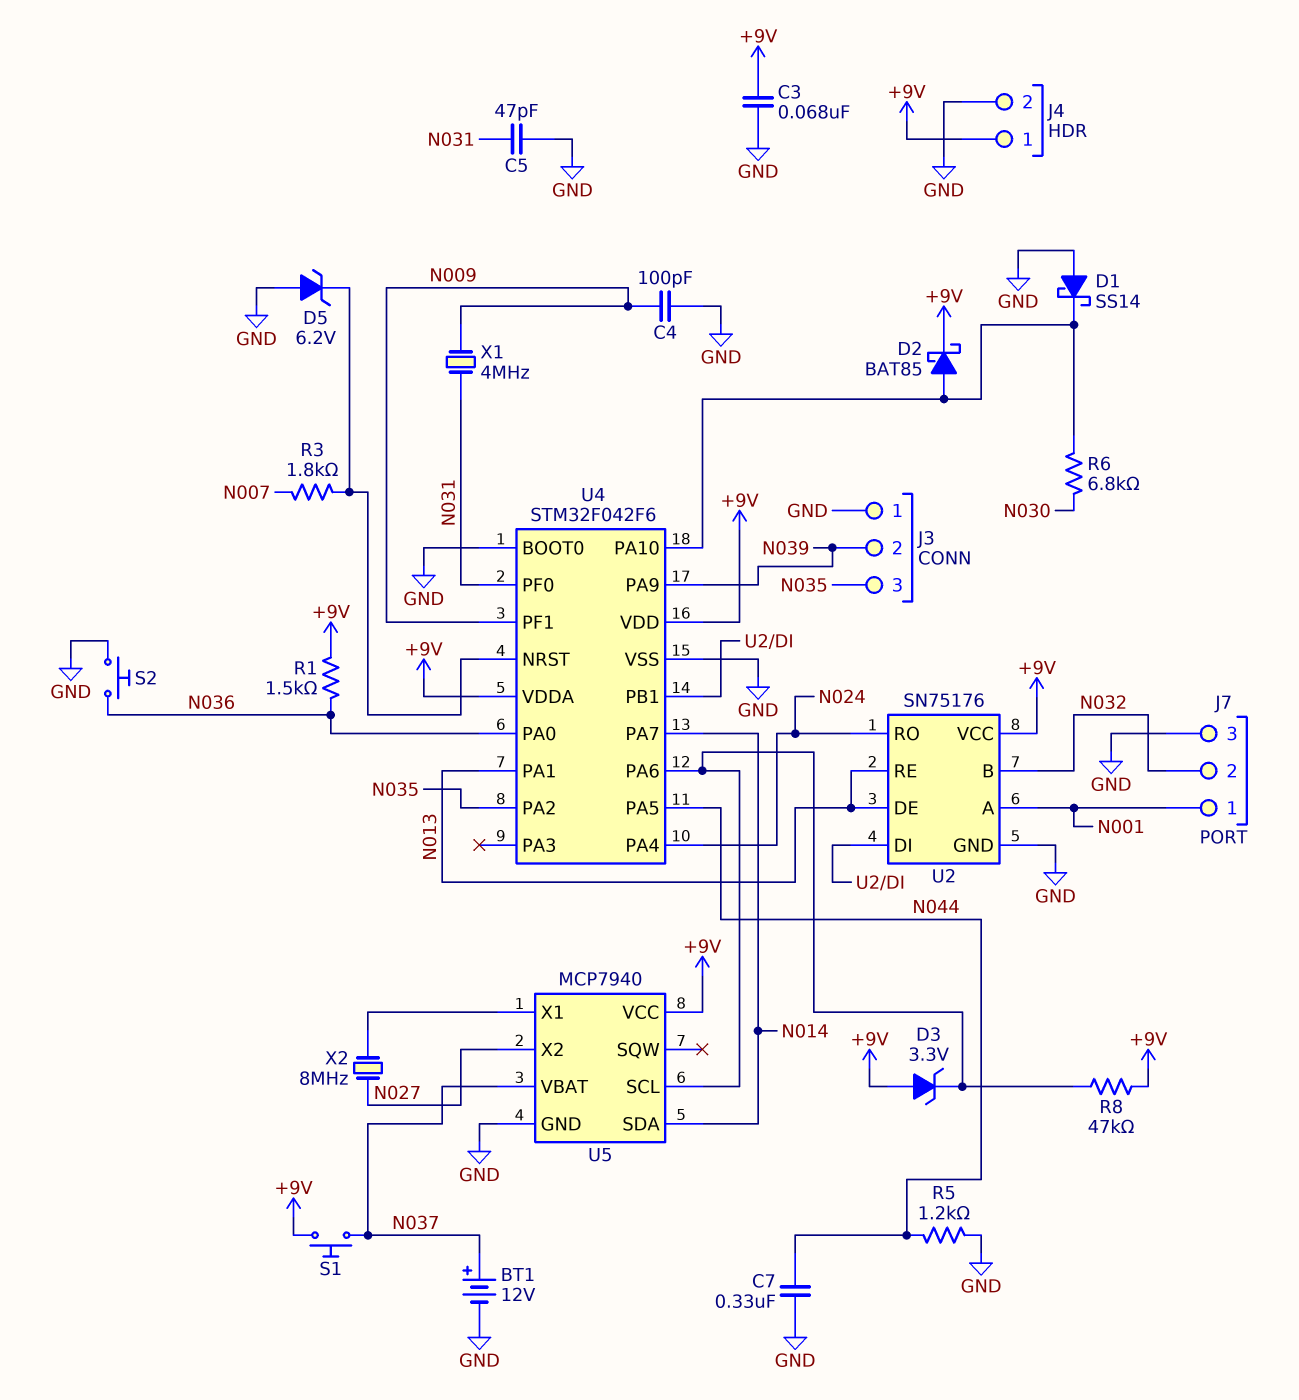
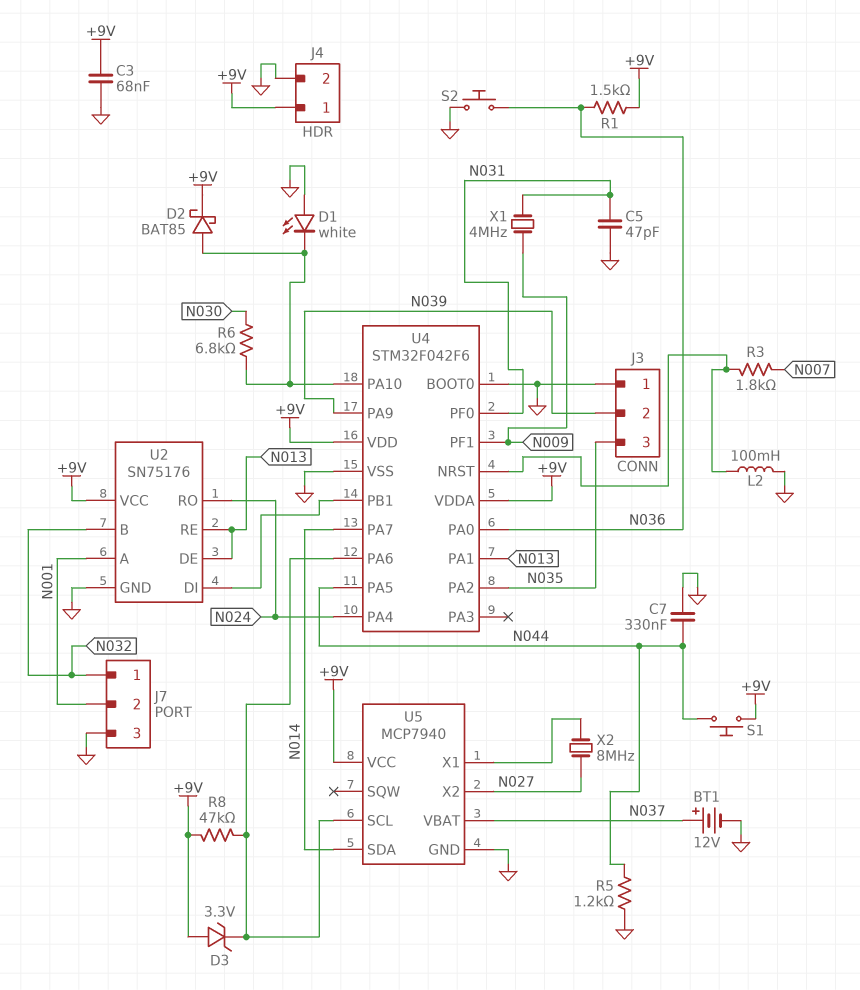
C4: 100pF (GND, N009) -> none
D1: schottky SS14 (A GND, K U4/PA10) -> LED white (A GND, K U4/PA10)
D5: zener 6.2V (A GND, K U4/NRST) -> none
J7 pin 1: N001 -> N032
J7 pin 2: N032 -> N001
L2: none -> 100mH (GND, U4/NRST)
S1: button (+9V, N037) -> button (+9V, N044)

